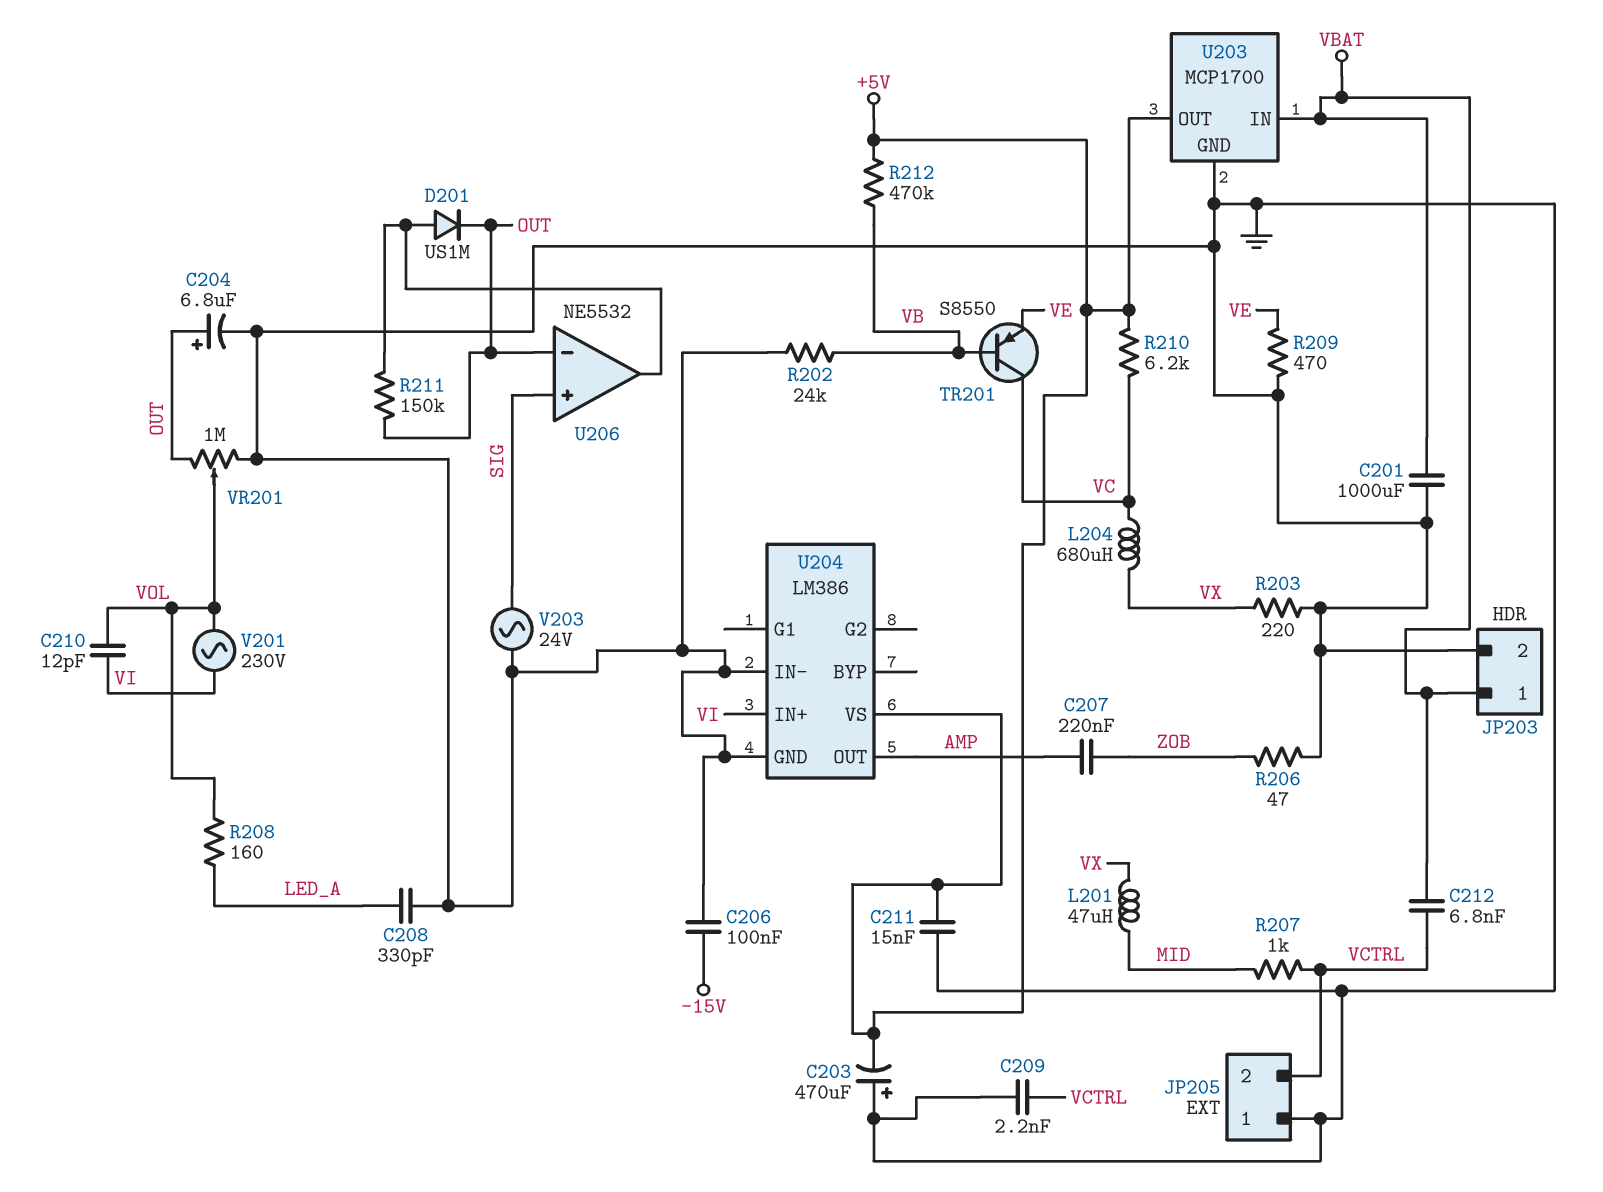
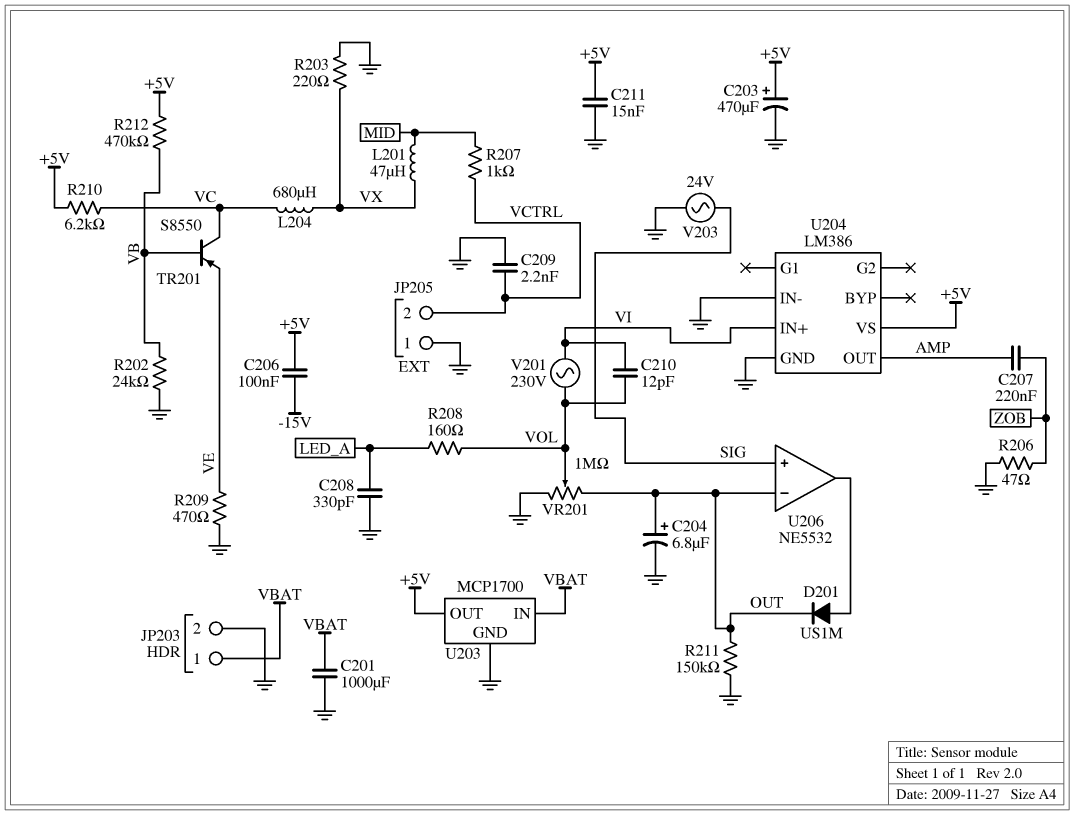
C203: 470uF (plus GND, minus +5V) -> 470uF (plus +5V, minus GND)
C206: 100nF (-15V, GND) -> 100nF (+5V, -15V)
C212: 6.8nF (VBAT, VCTRL) -> none
R211: 150k (OUT, U206/out) -> 150k (GND, OUT)

